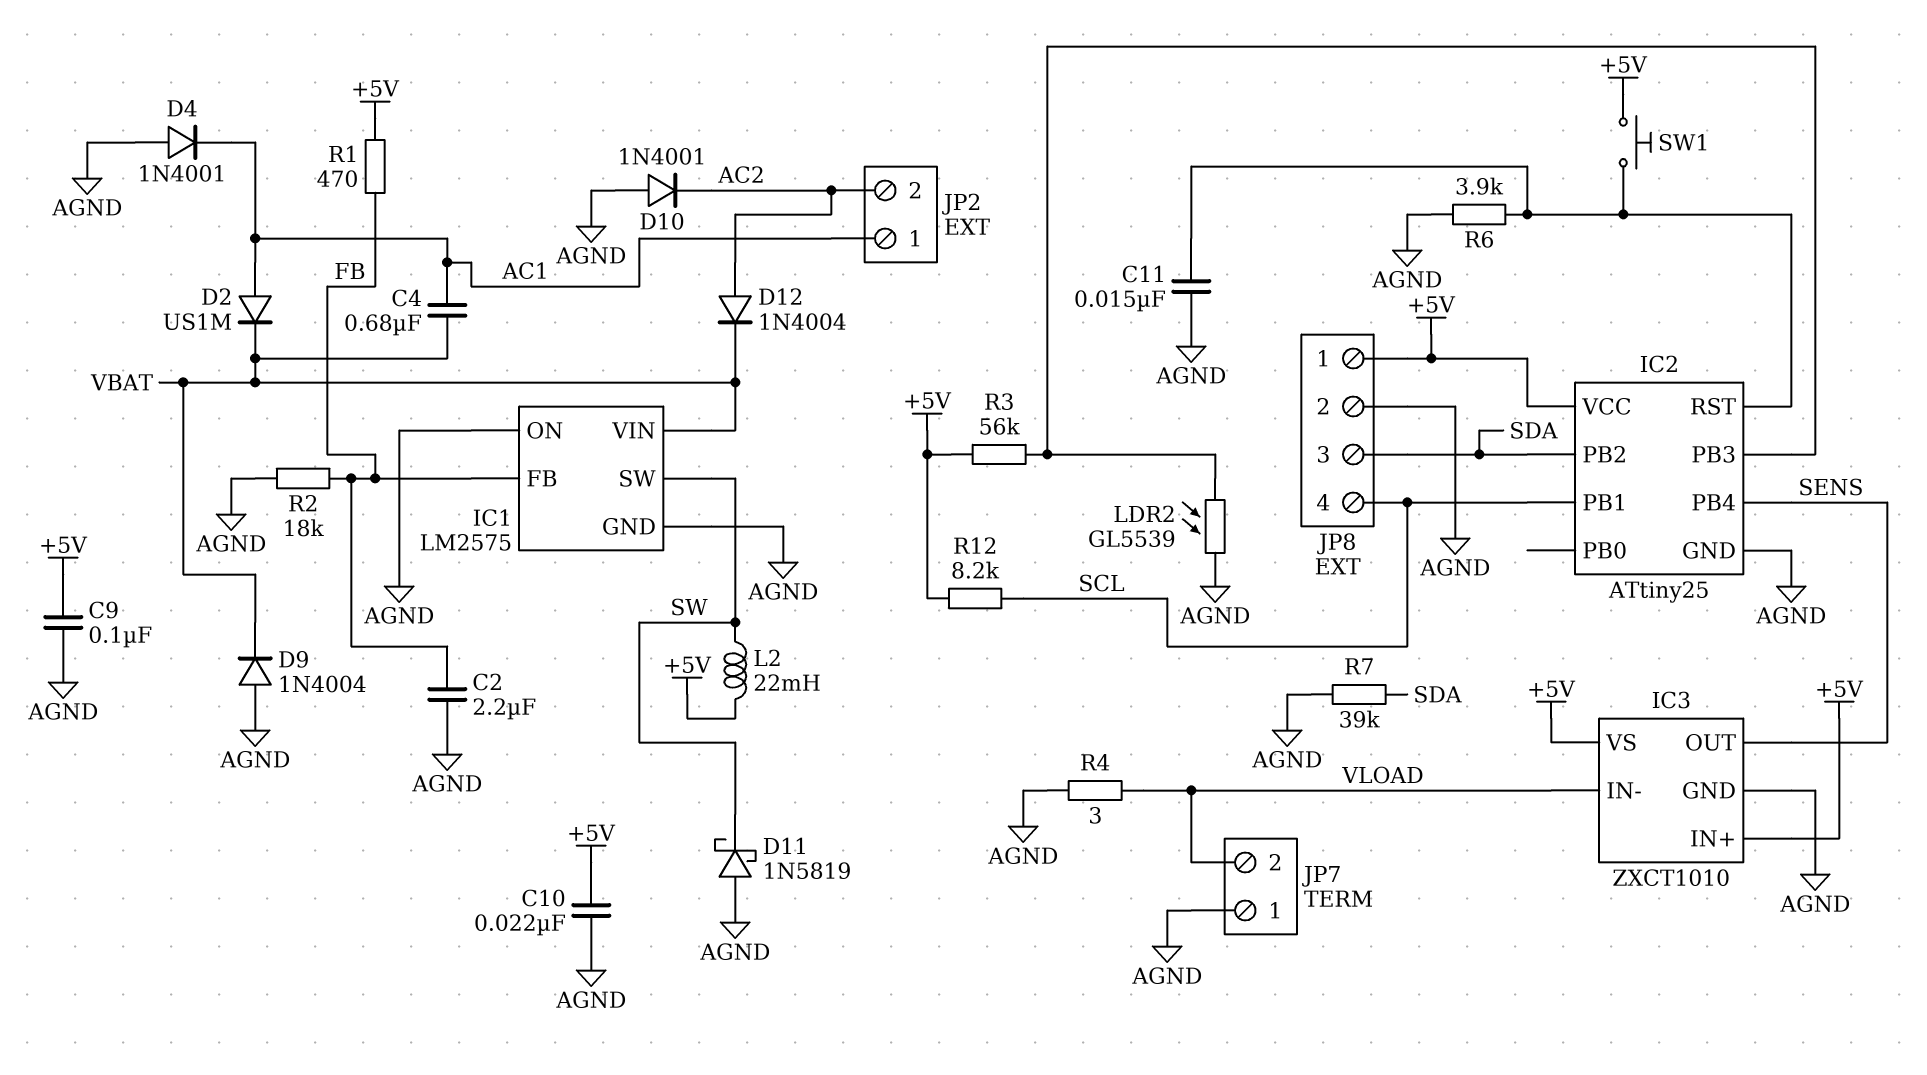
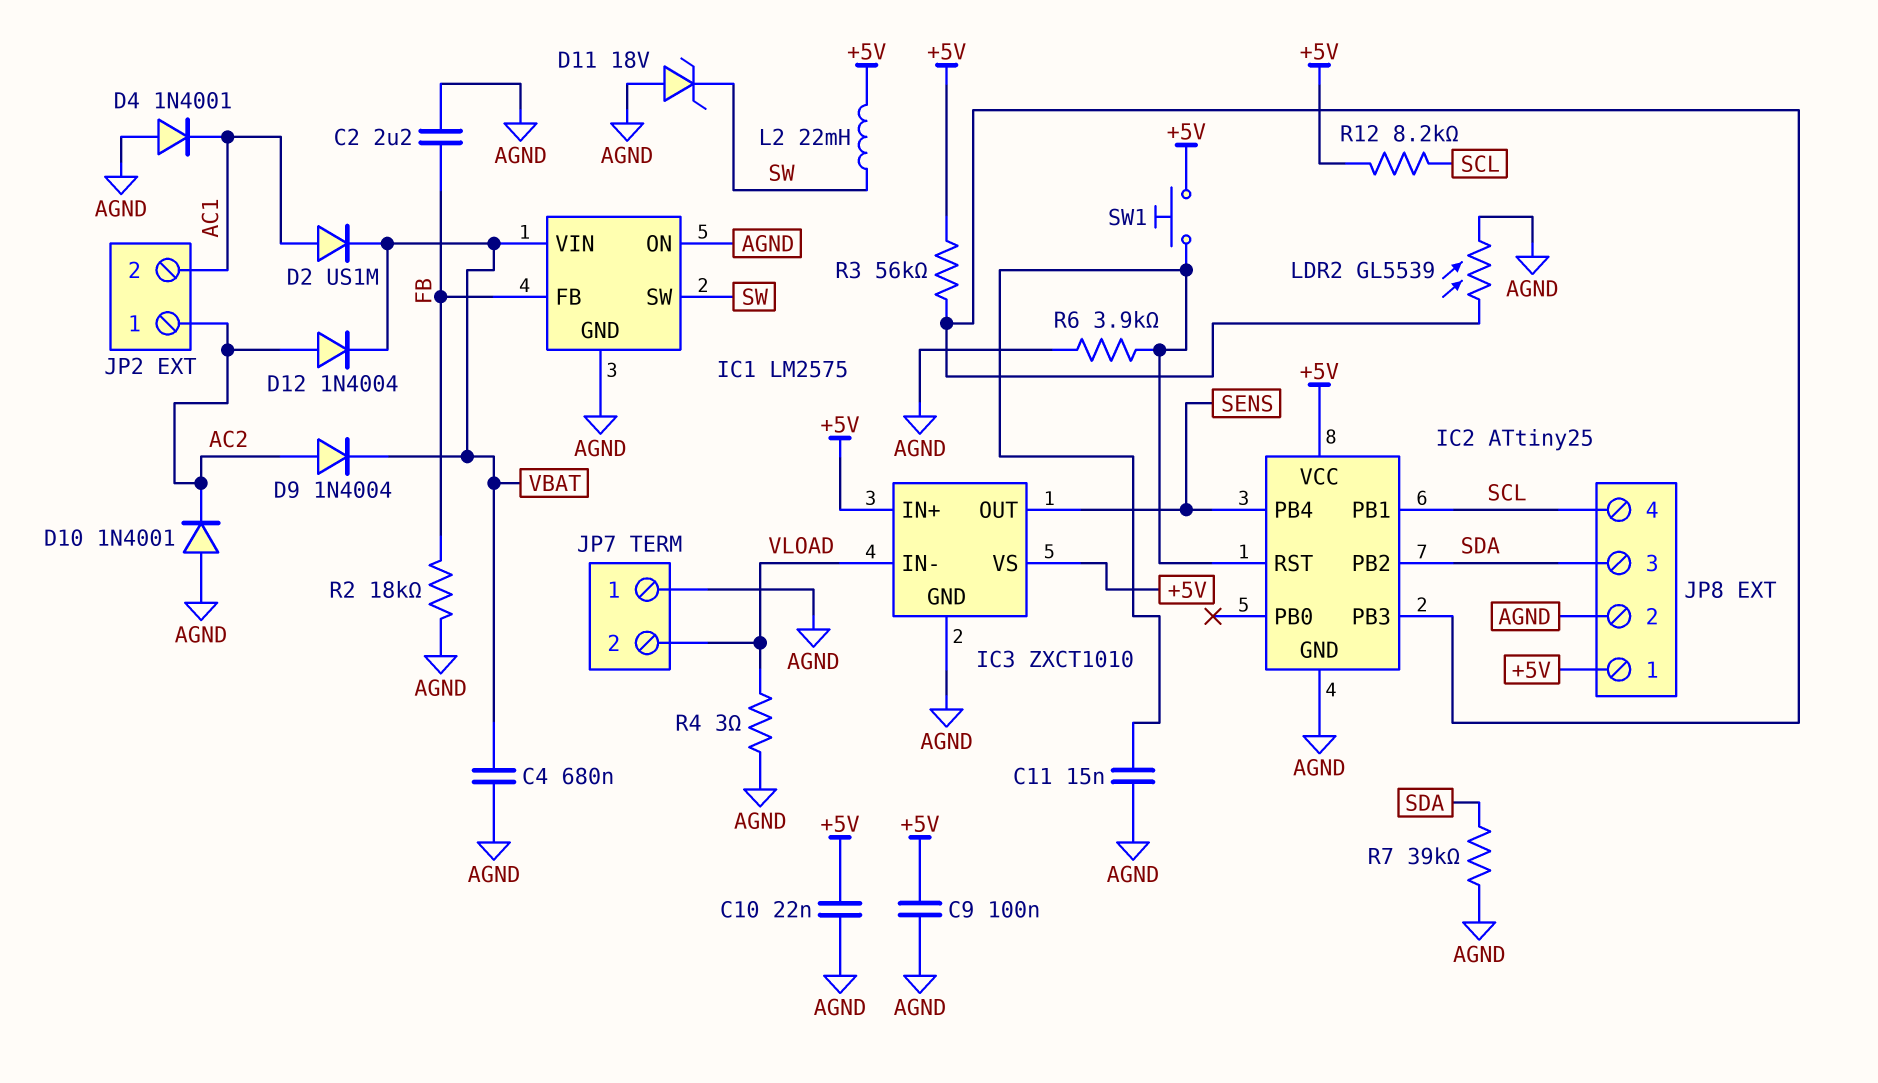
C4: 680nF (AC1, VBAT) -> 680nF (AGND, VBAT)
D9: diode 1N4004 (A AGND, K VBAT) -> diode 1N4004 (A AC2, K VBAT)
D11: schottky 1N5819 (A AGND, K SW) -> zener 18V (A AGND, K SW)
JP2 pin 1: AC1 -> AC2
JP2 pin 2: AC2 -> AC1
R1: 470 (+5V, FB) -> none

